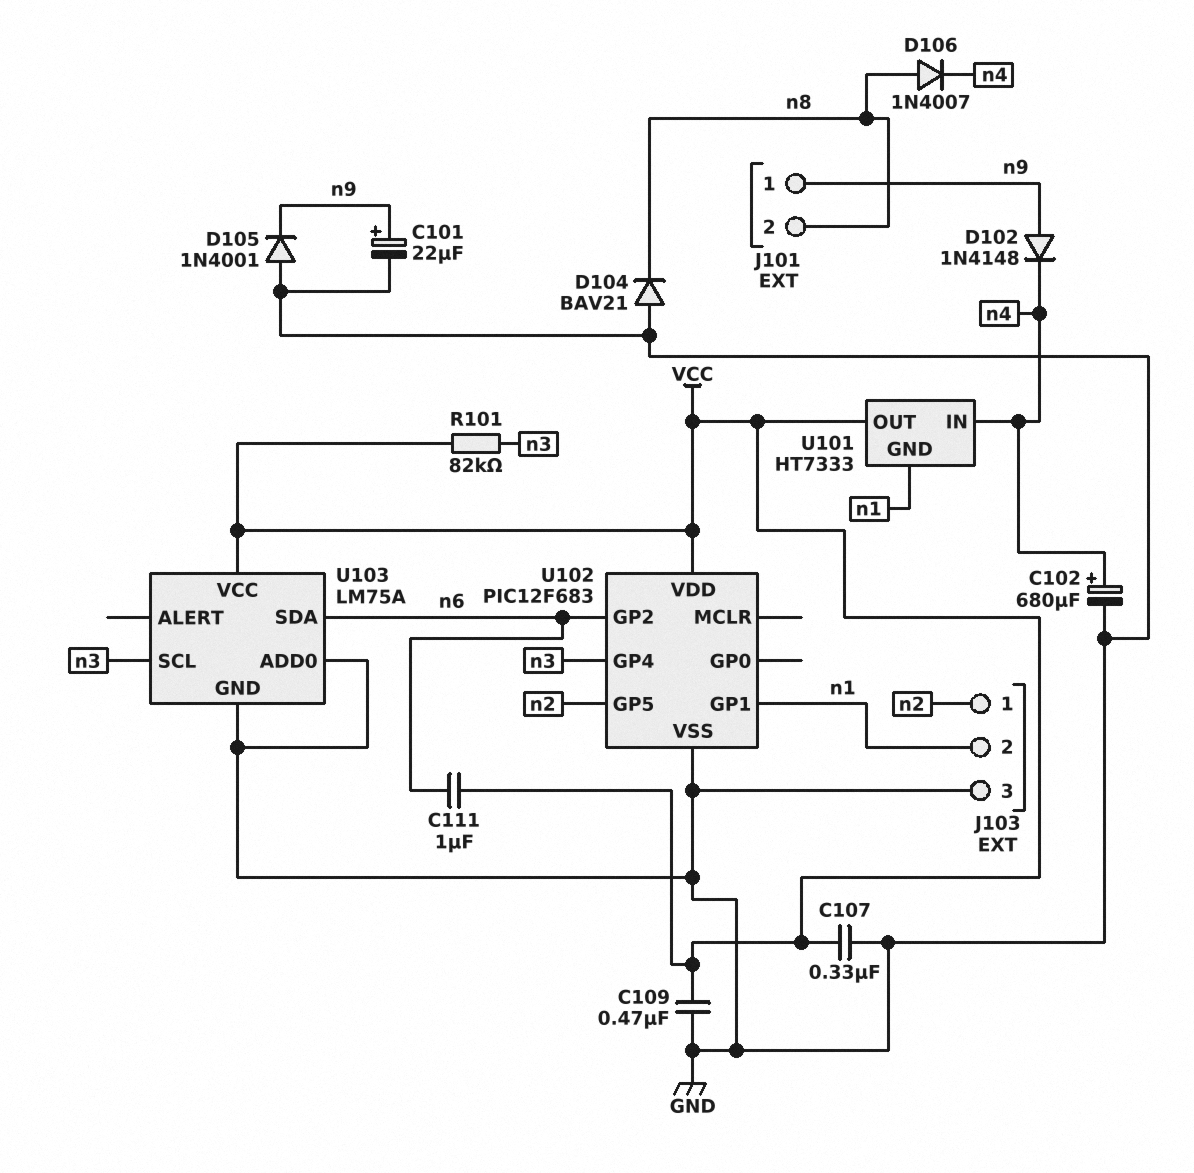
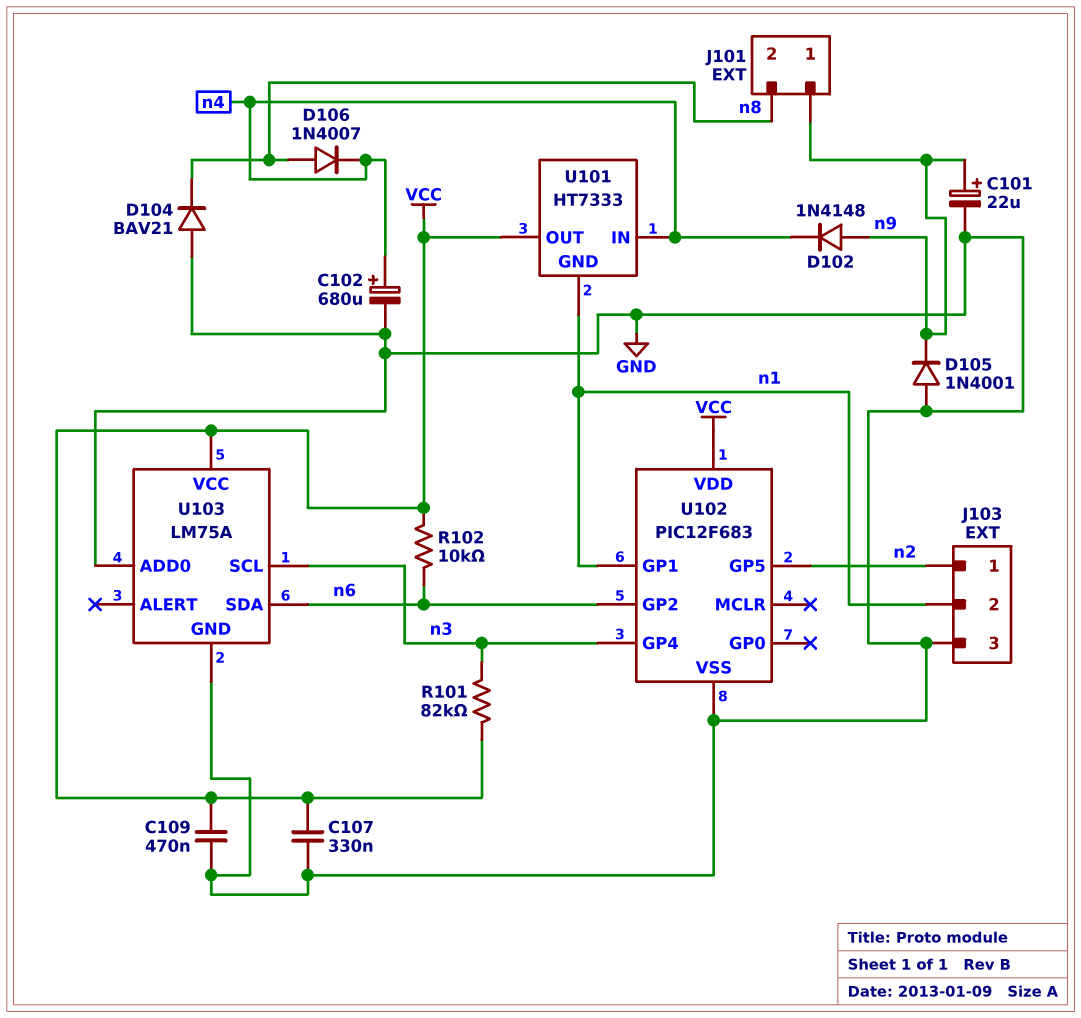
C111: 1uF (VCC, n6) -> none
R102: none -> 10k (VCC, n6)

